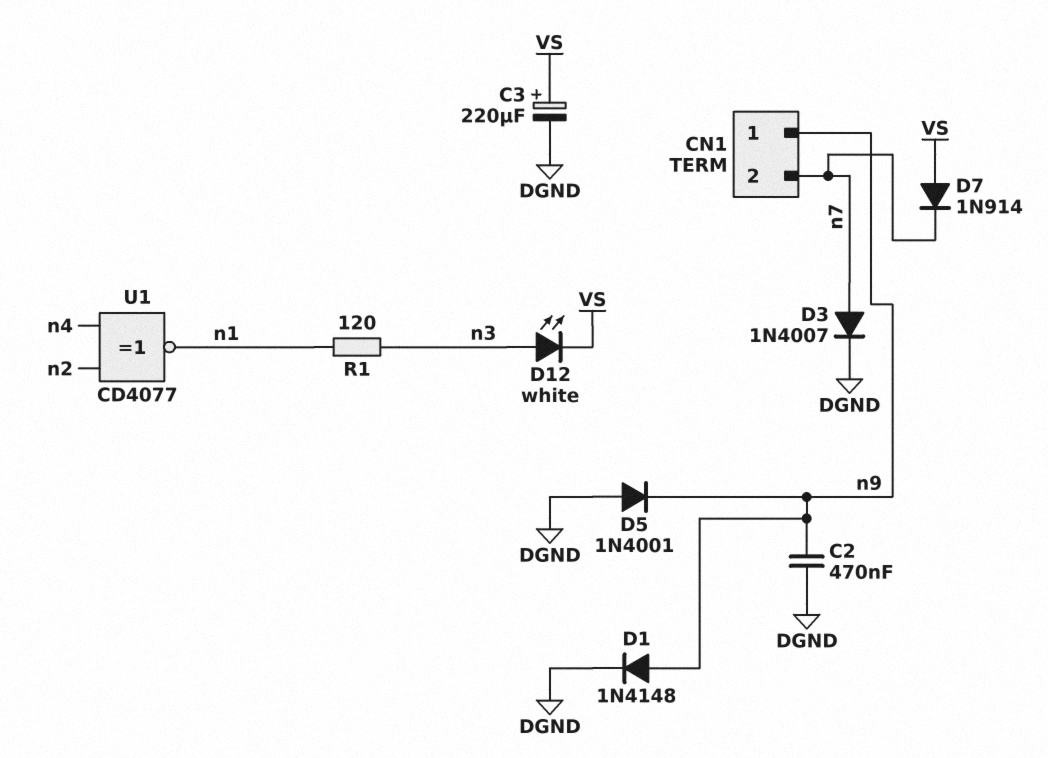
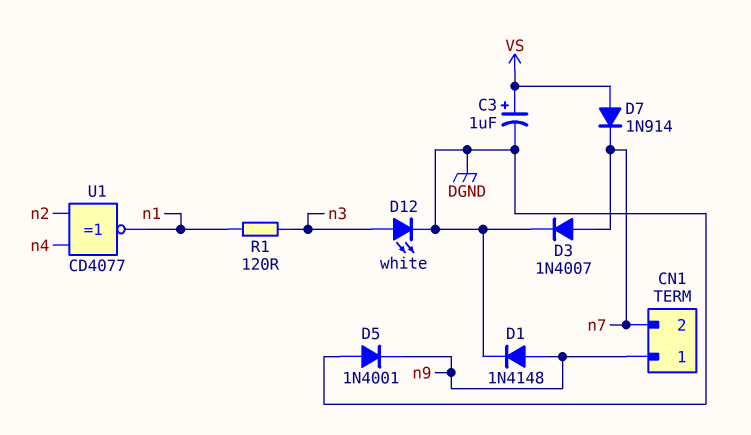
C2: 470nF (DGND, n9) -> none
C3: 220uF (plus VS, minus DGND) -> 1uF (plus VS, minus DGND)
D12: LED white (A n3, K VS) -> LED white (A n3, K DGND)

